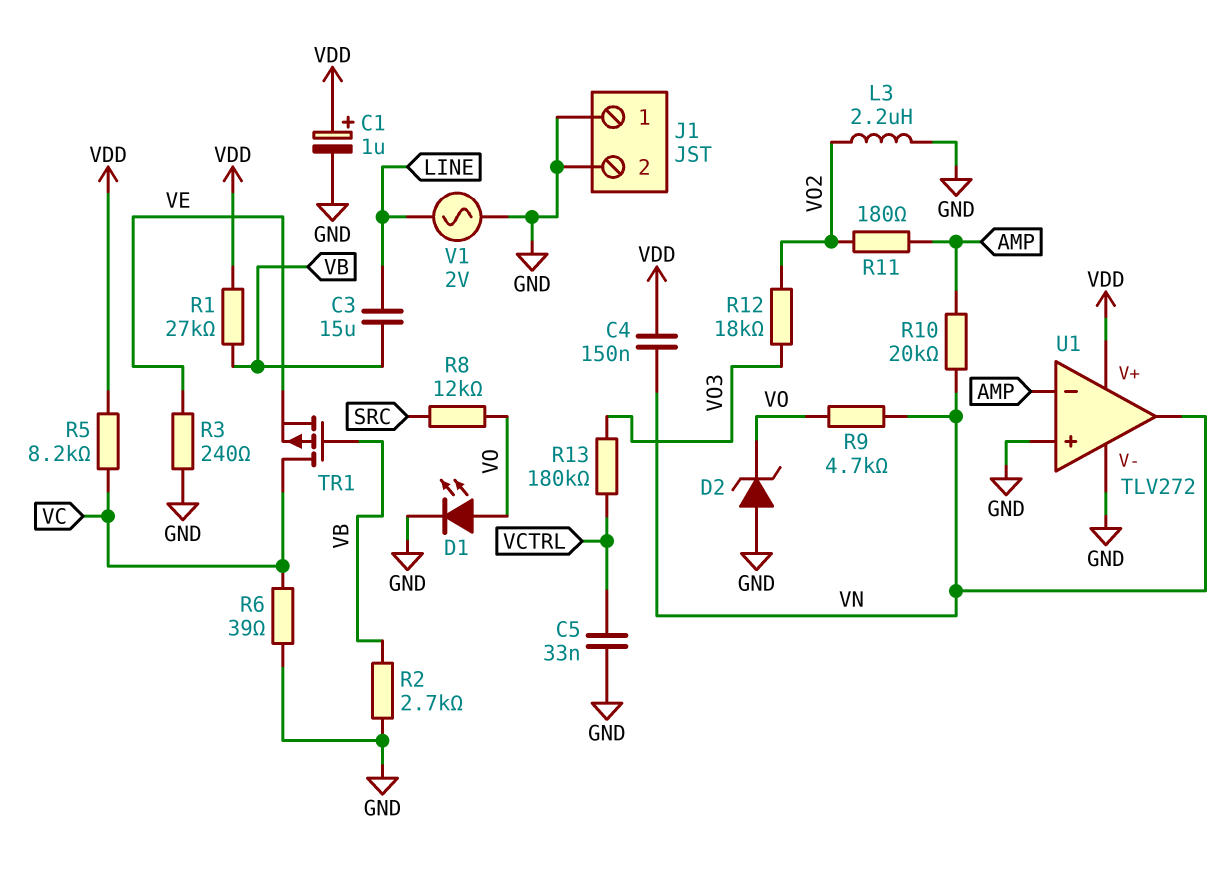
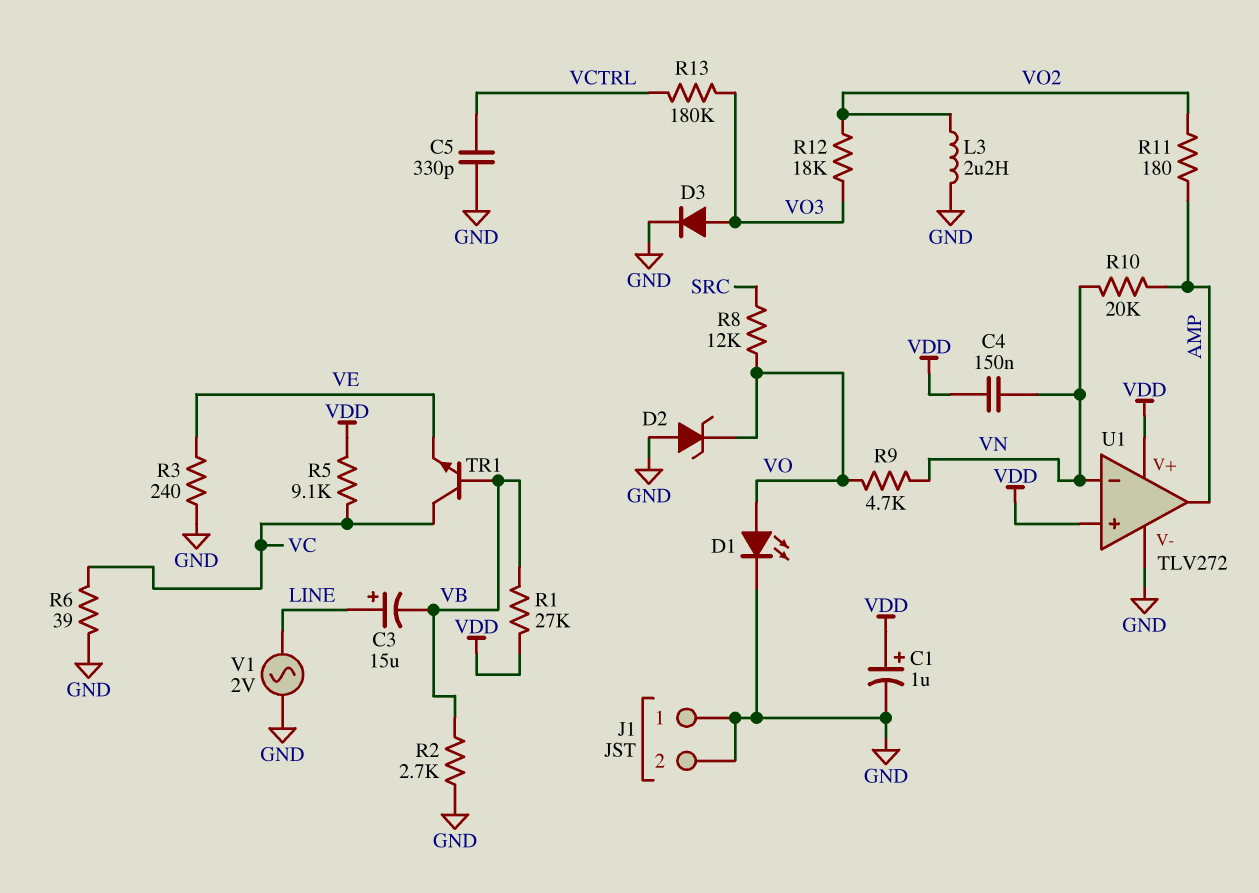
C3: 15uF (LINE, VB) -> 15uF (plus LINE, minus VB)
C5: 33nF (GND, VCTRL) -> 330pF (GND, VCTRL)
D3: none -> diode (A VO3, K GND)
R5: 8.2k (VC, VDD) -> 9.1k (VC, VDD)
TR1: PMOS (G VB, D VC, S VE) -> NPN (B VB, C VC, E VE)
U1 pin in+: GND -> VDD
U1 pin in-: AMP -> VN
U1 pin out: VN -> AMP

